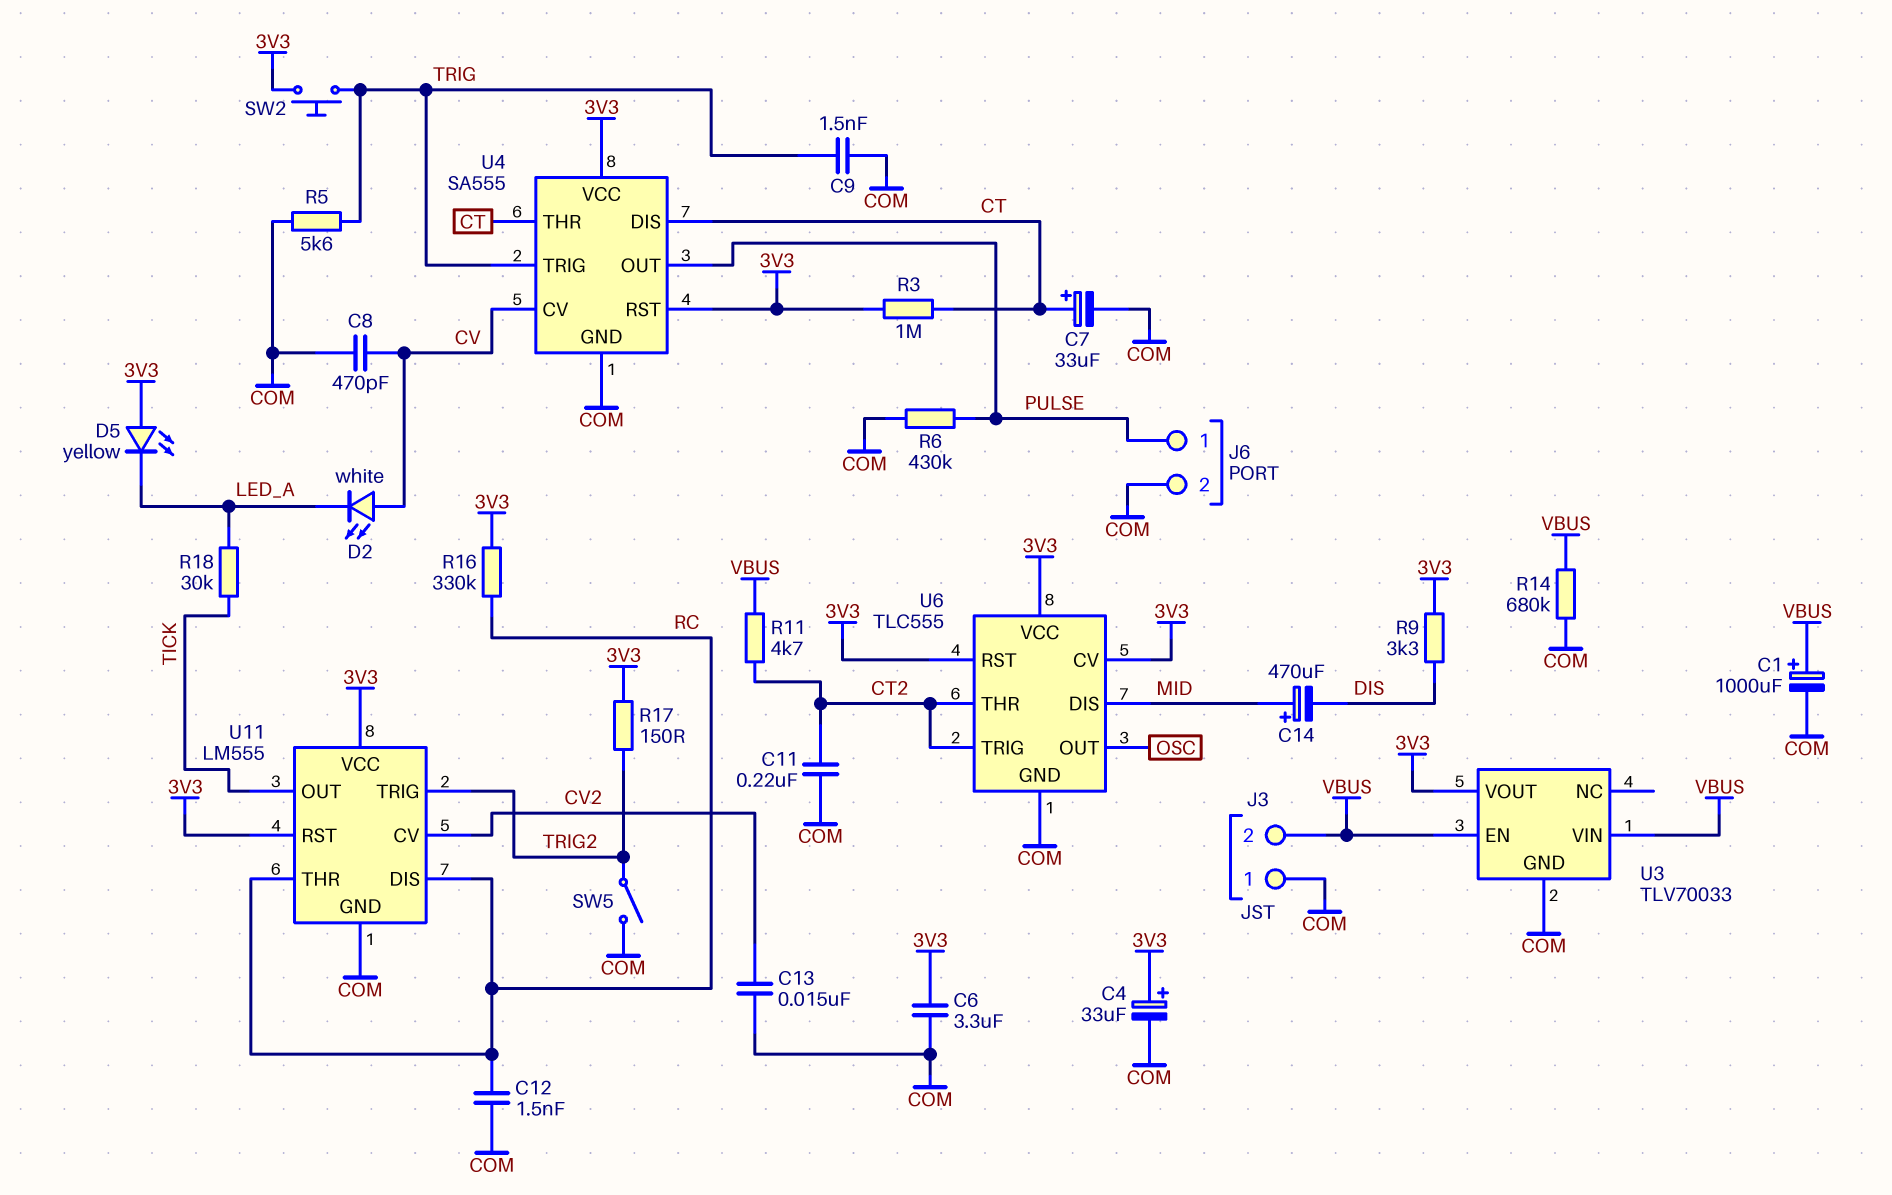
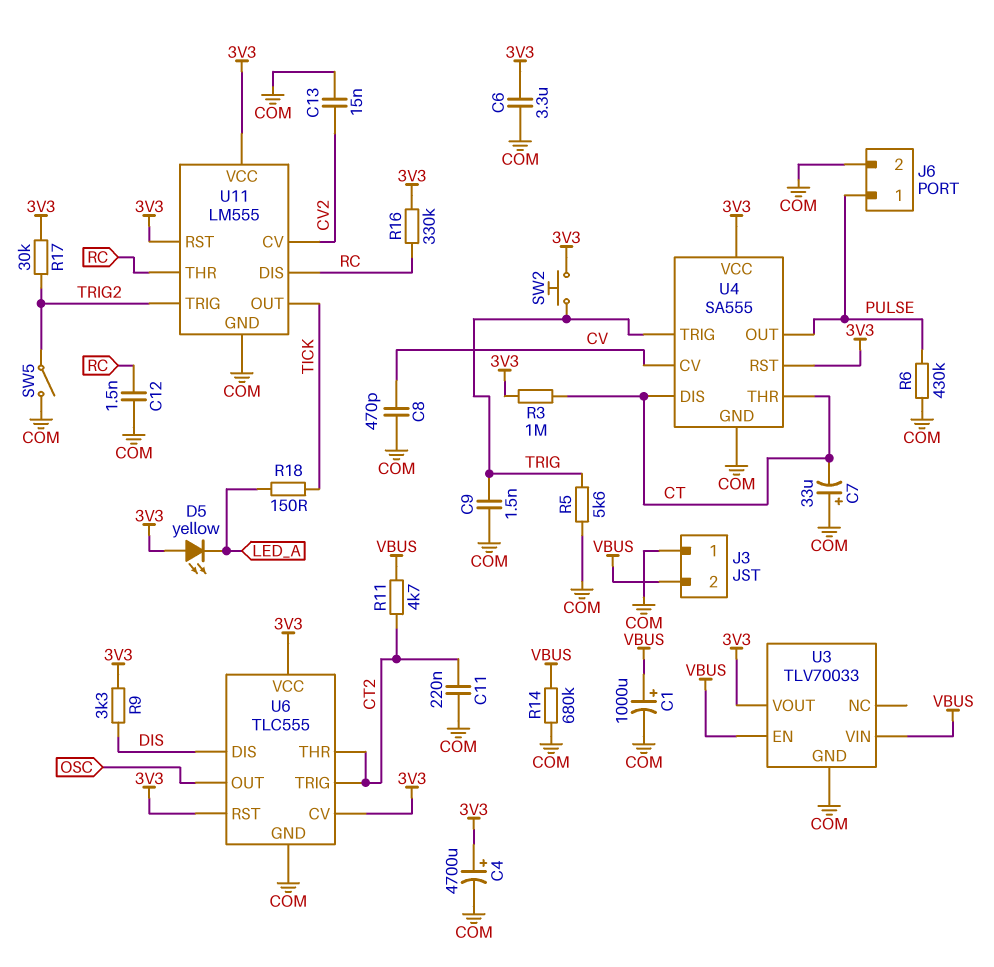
C4: 33uF (plus 3V3, minus COM) -> 4700uF (plus 3V3, minus COM)
C7: 33uF (plus CT, minus COM) -> 33uF (plus COM, minus CT)
C14: 470uF (plus MID, minus DIS) -> none
D2: LED white (A CV, K LED_A) -> none
R17: 150 (3V3, TRIG2) -> 30k (3V3, TRIG2)
R18: 30k (LED_A, TICK) -> 150 (LED_A, TICK)
U6 pin DIS: MID -> DIS

